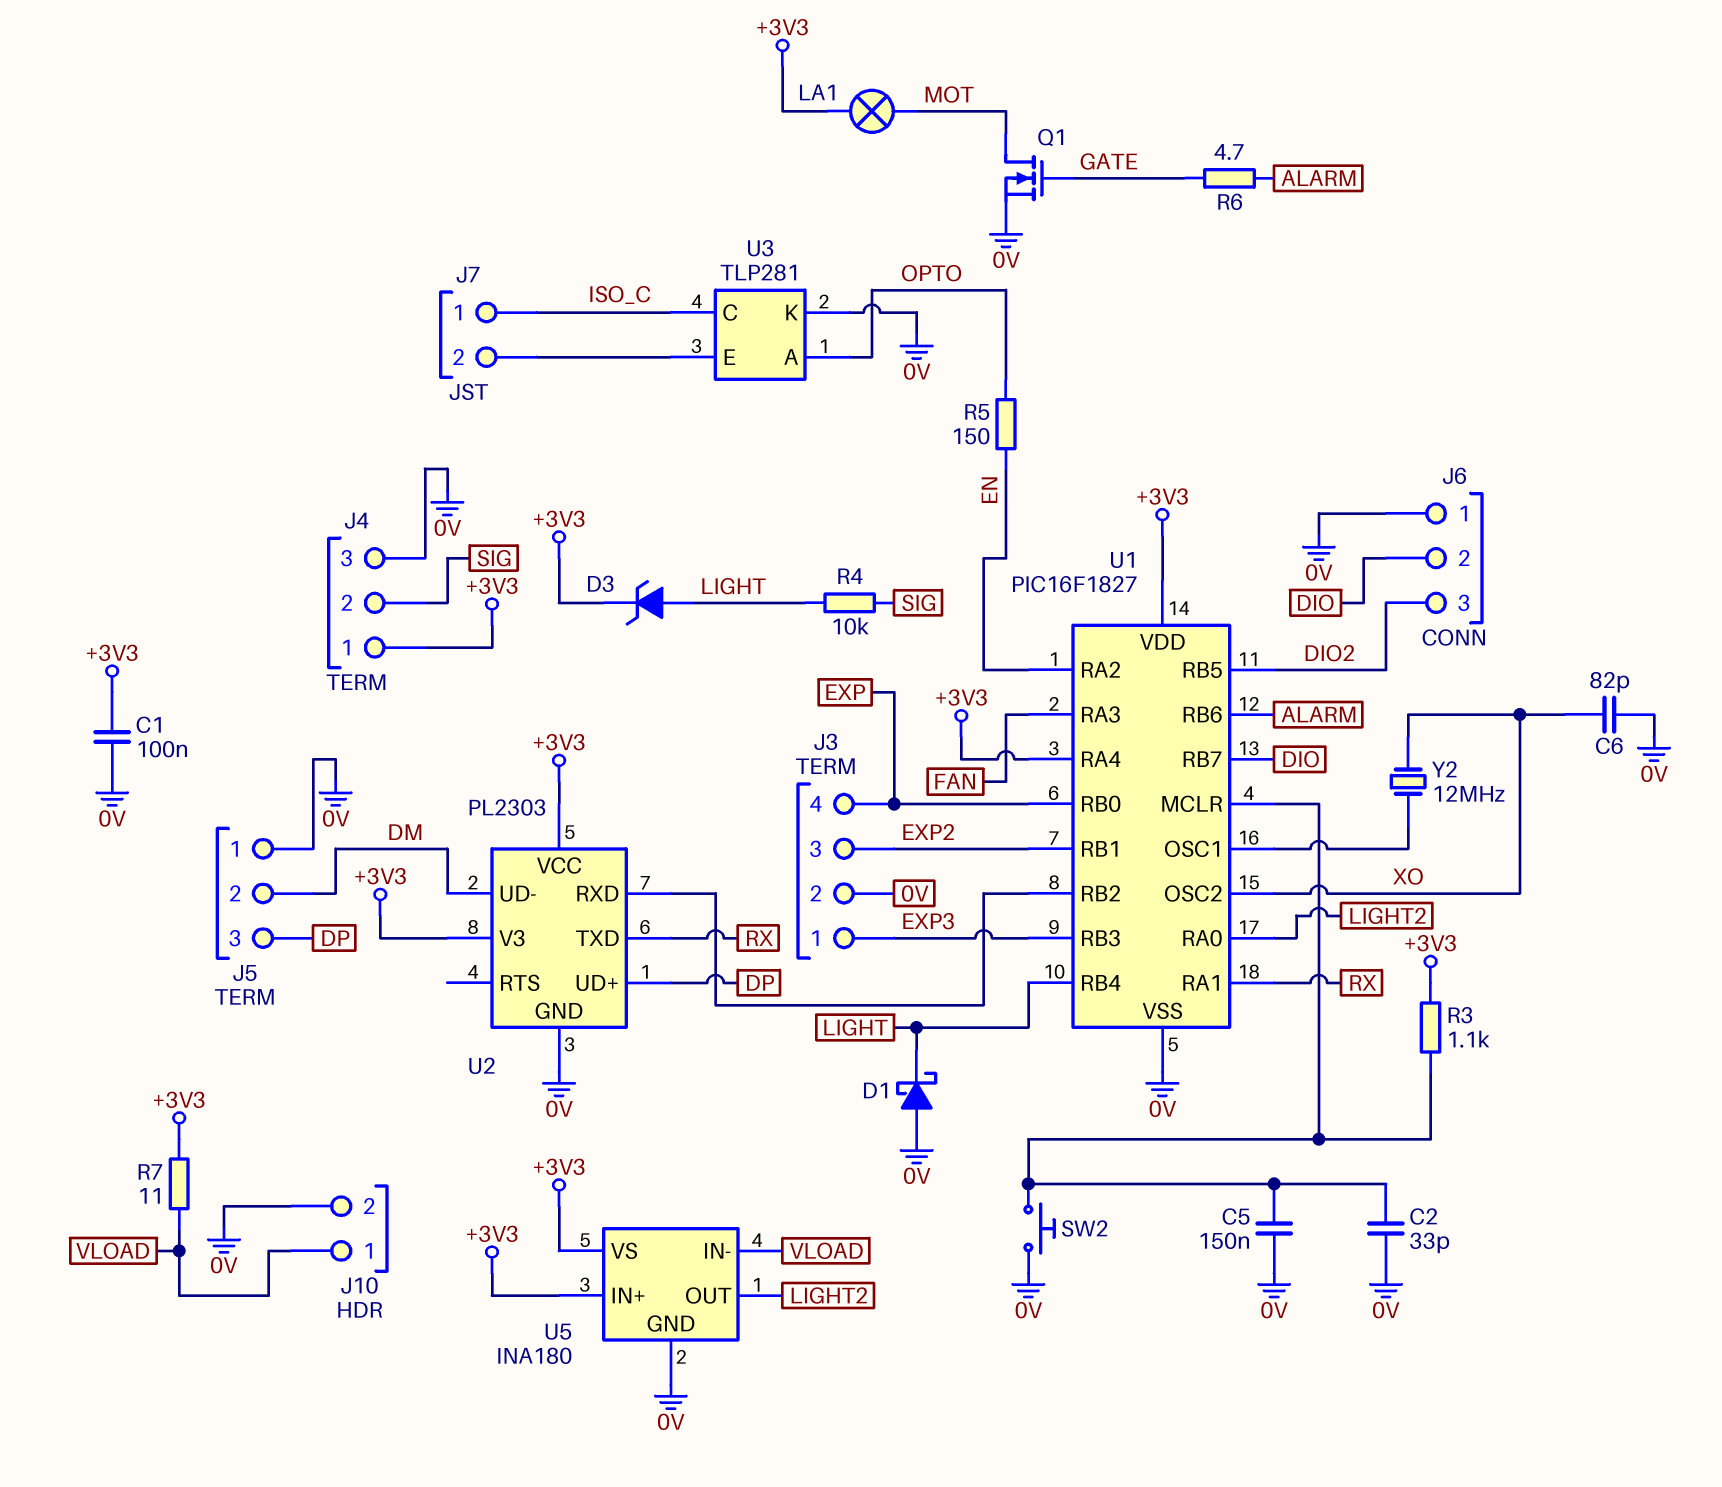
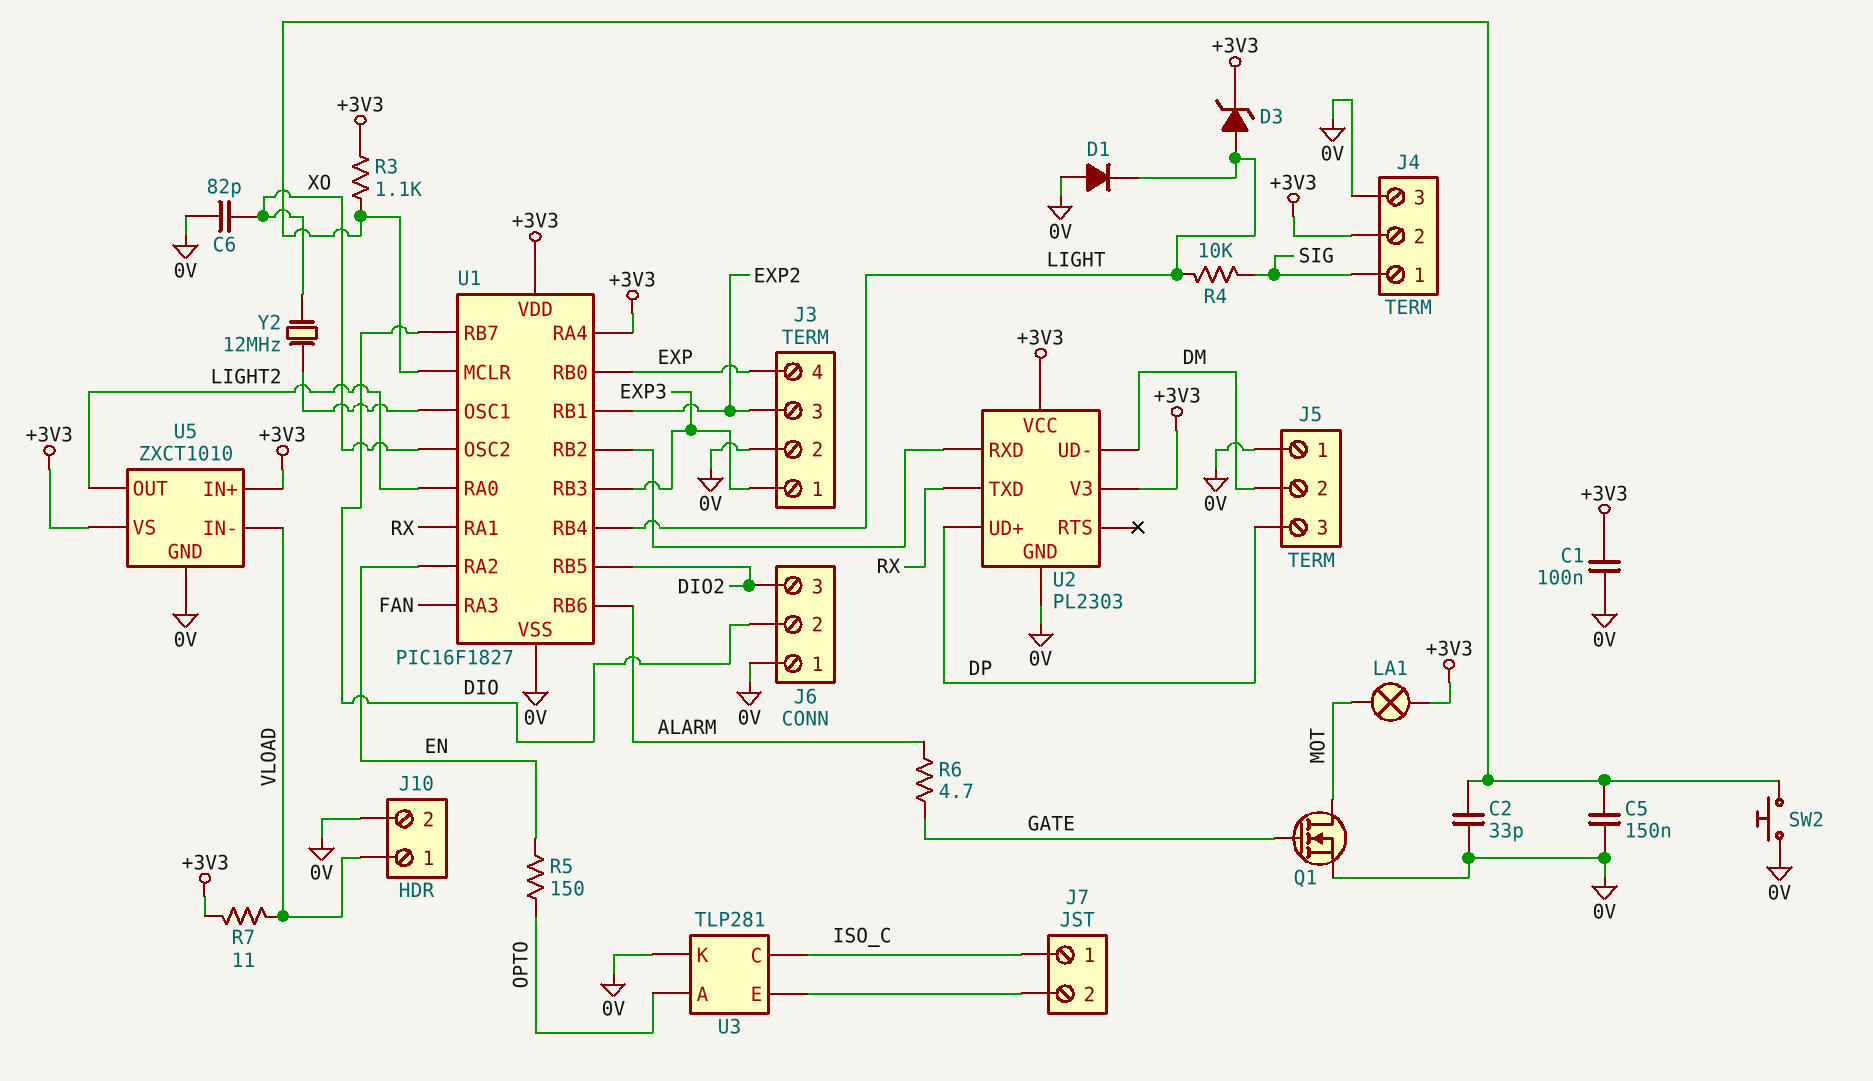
D1: schottky (A 0V, K LIGHT) -> diode (A 0V, K LIGHT)
J4 pin 1: +3V3 -> SIG
J4 pin 2: SIG -> +3V3
U5: INA180 -> ZXCT1010

